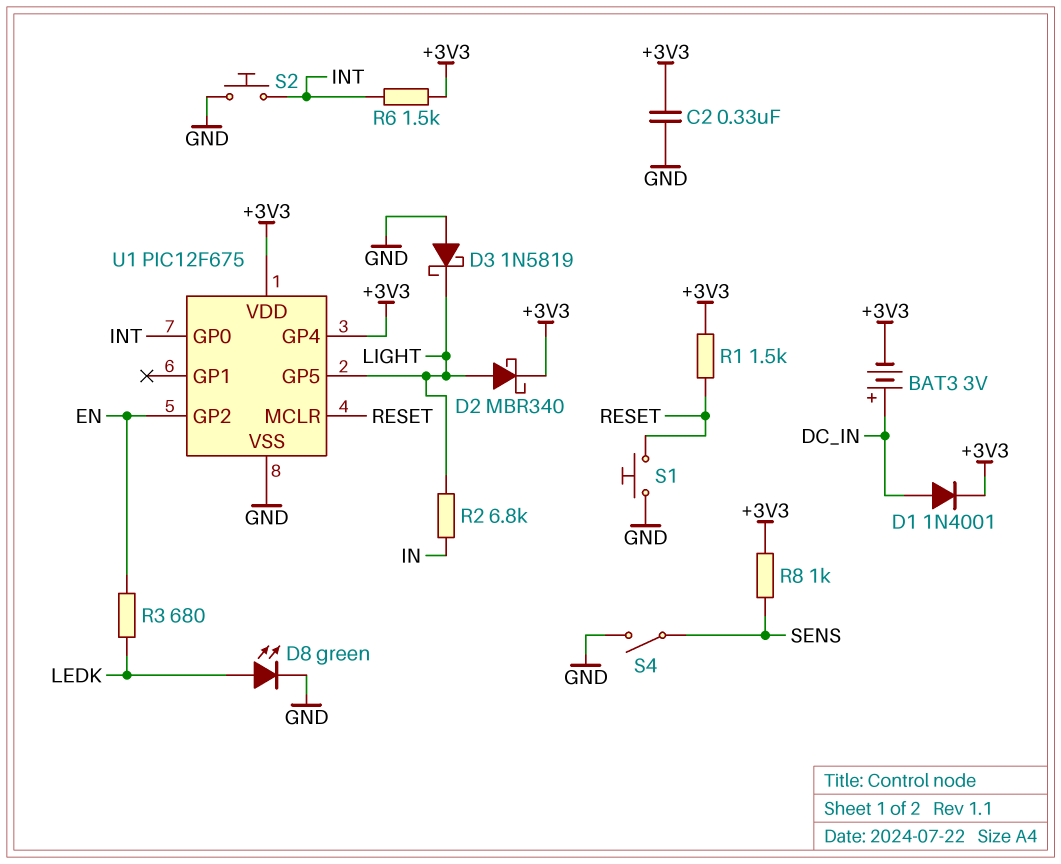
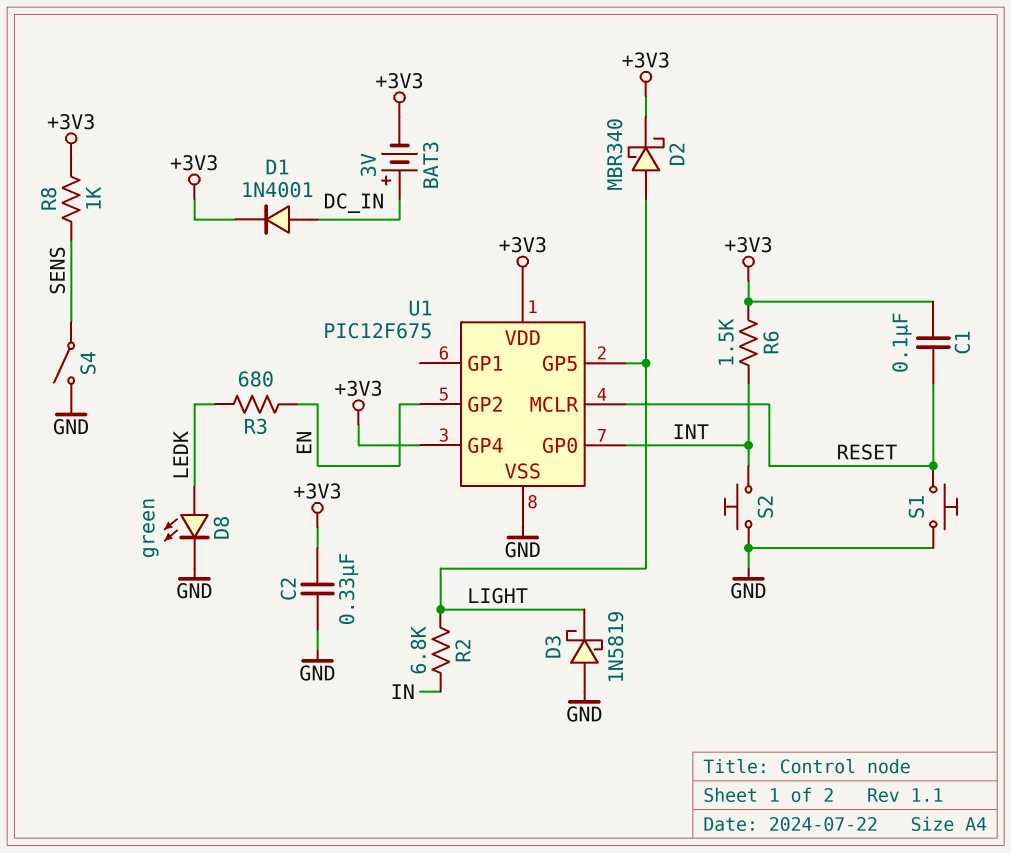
C1: none -> 100nF (+3V3, RESET)
R1: 1.5k (+3V3, RESET) -> none

